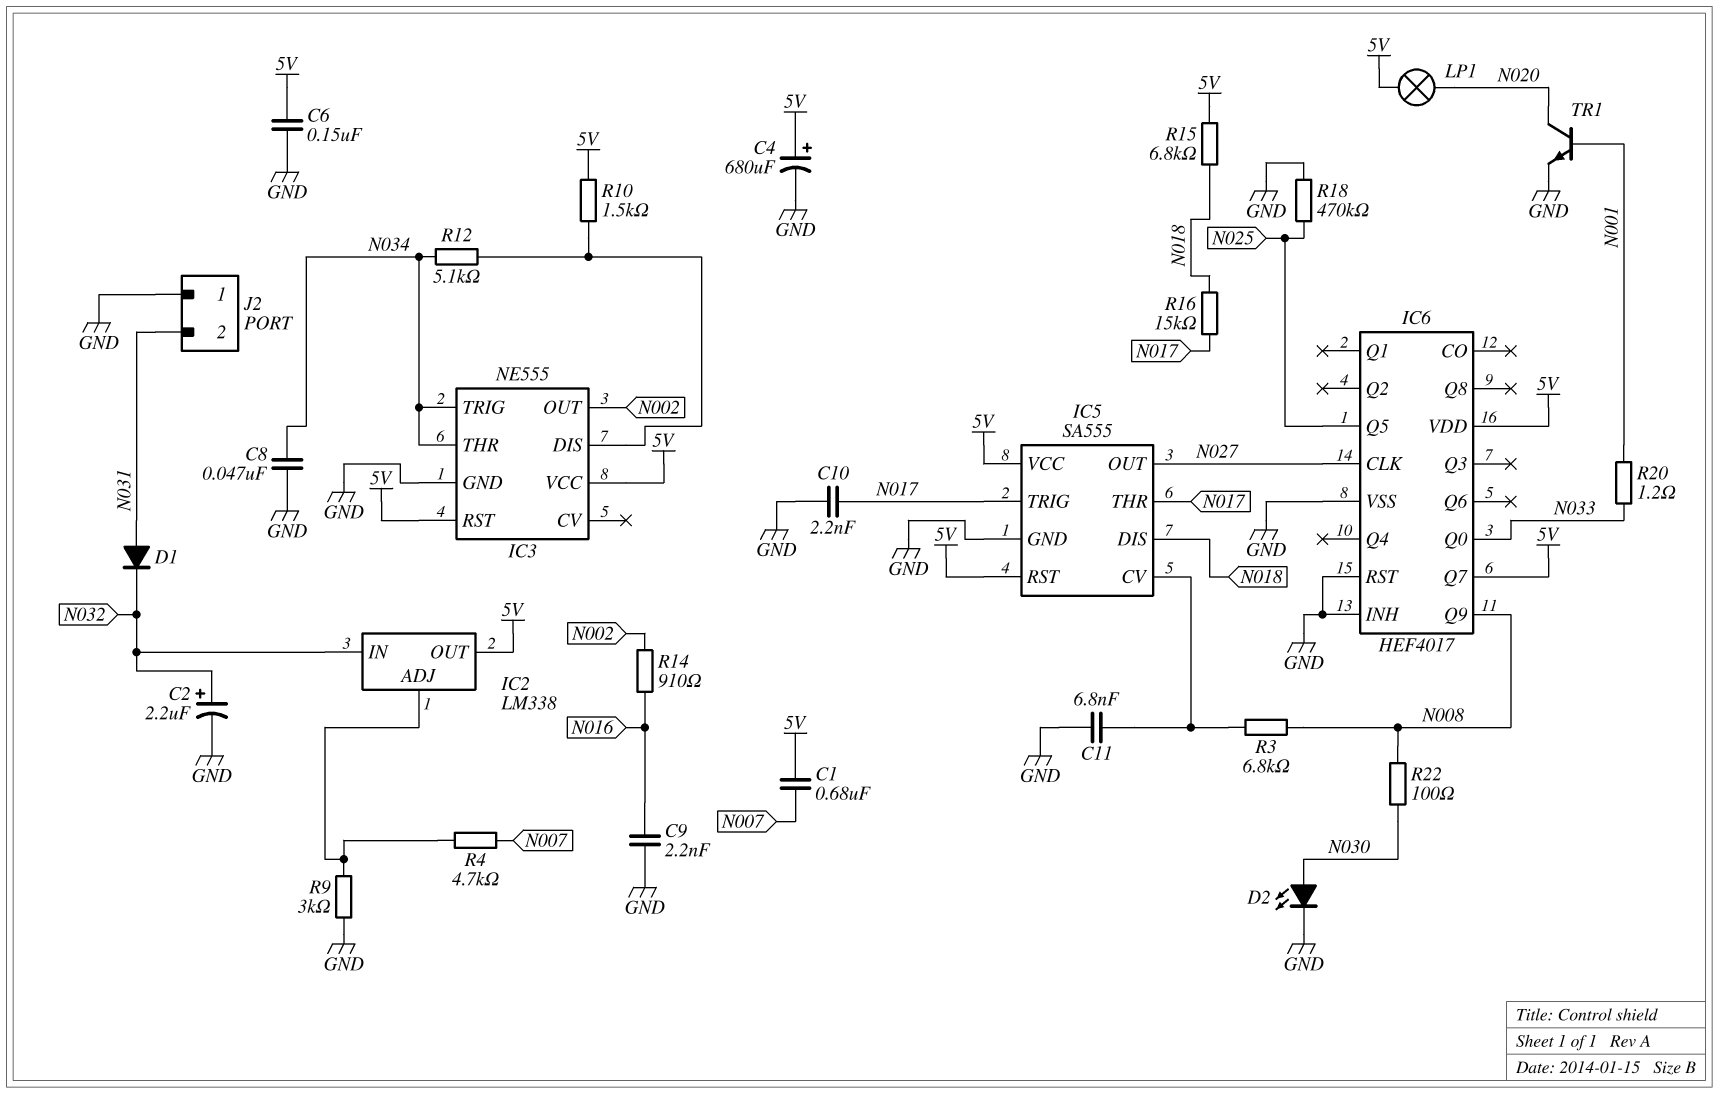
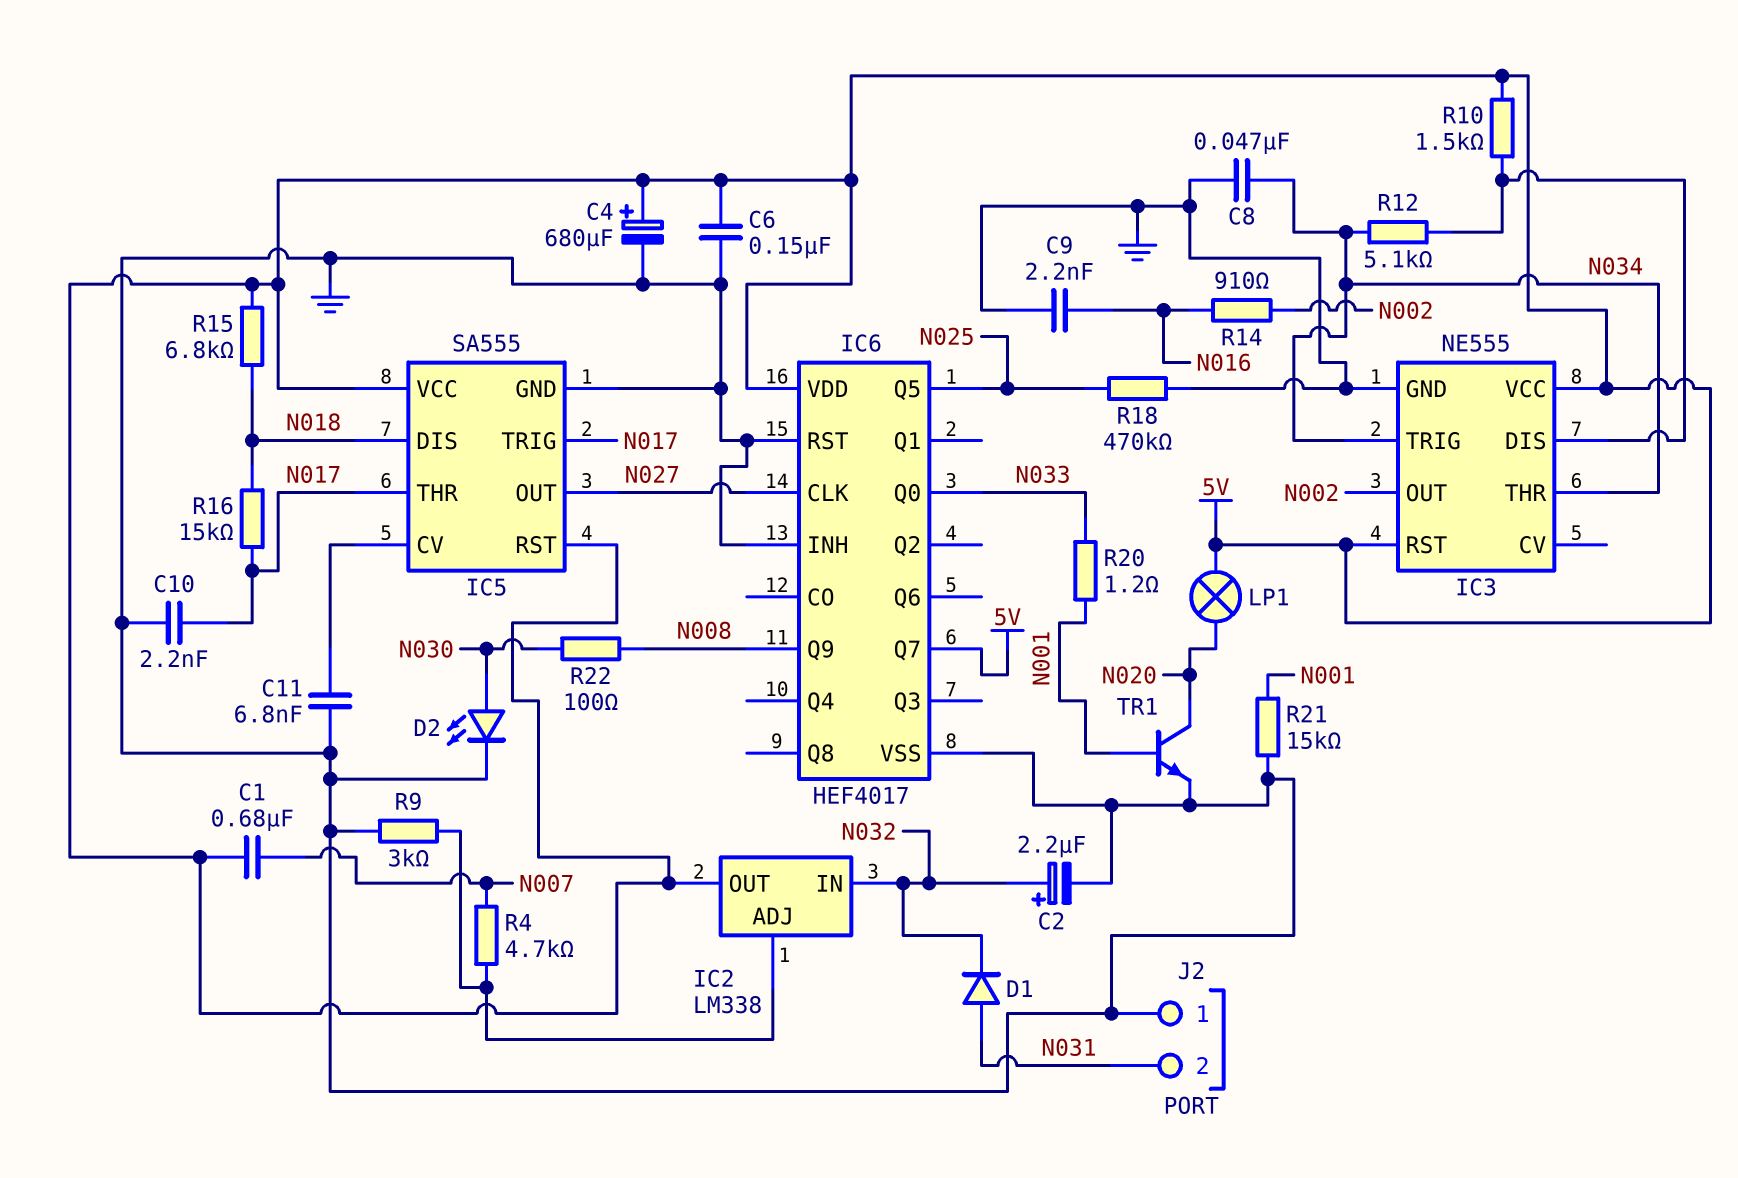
R3: 6.8k (IC5/CV, N008) -> none
R21: none -> 15k (GND, N001)

